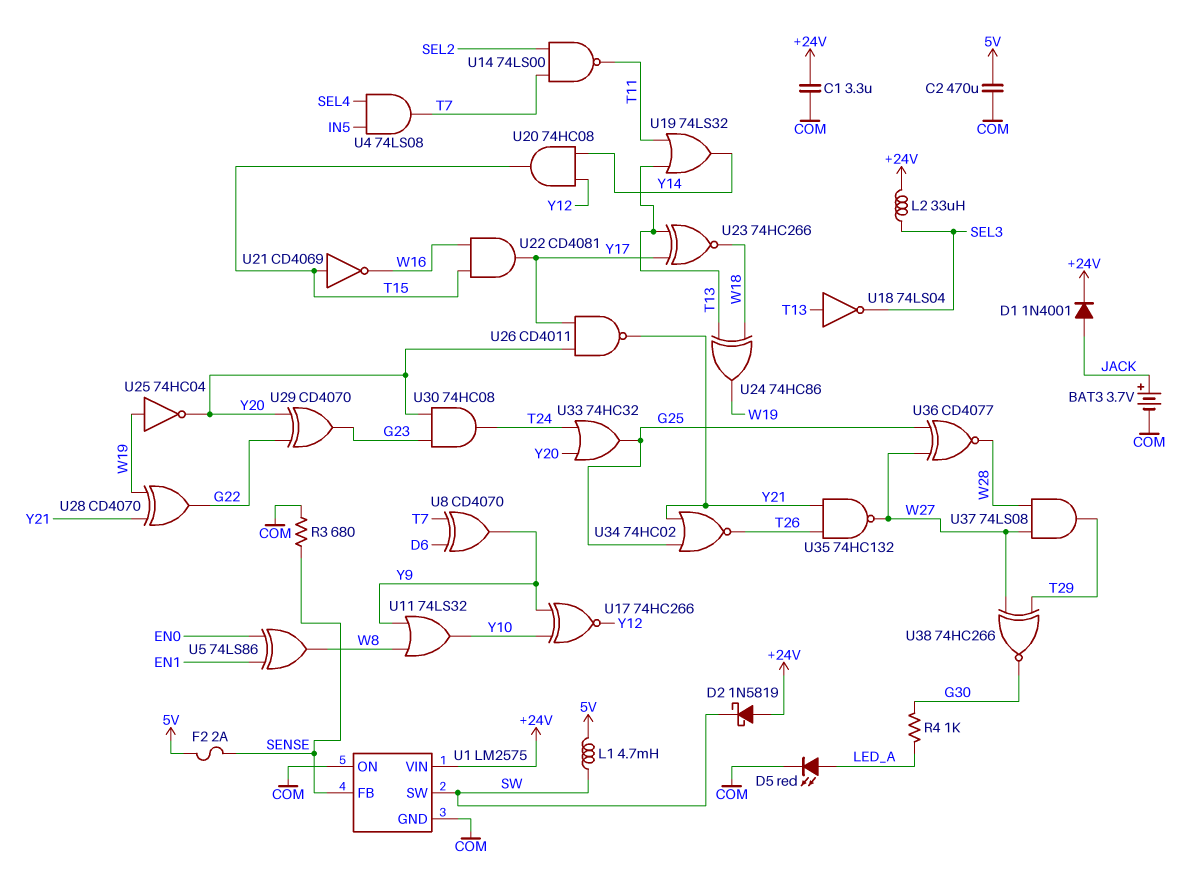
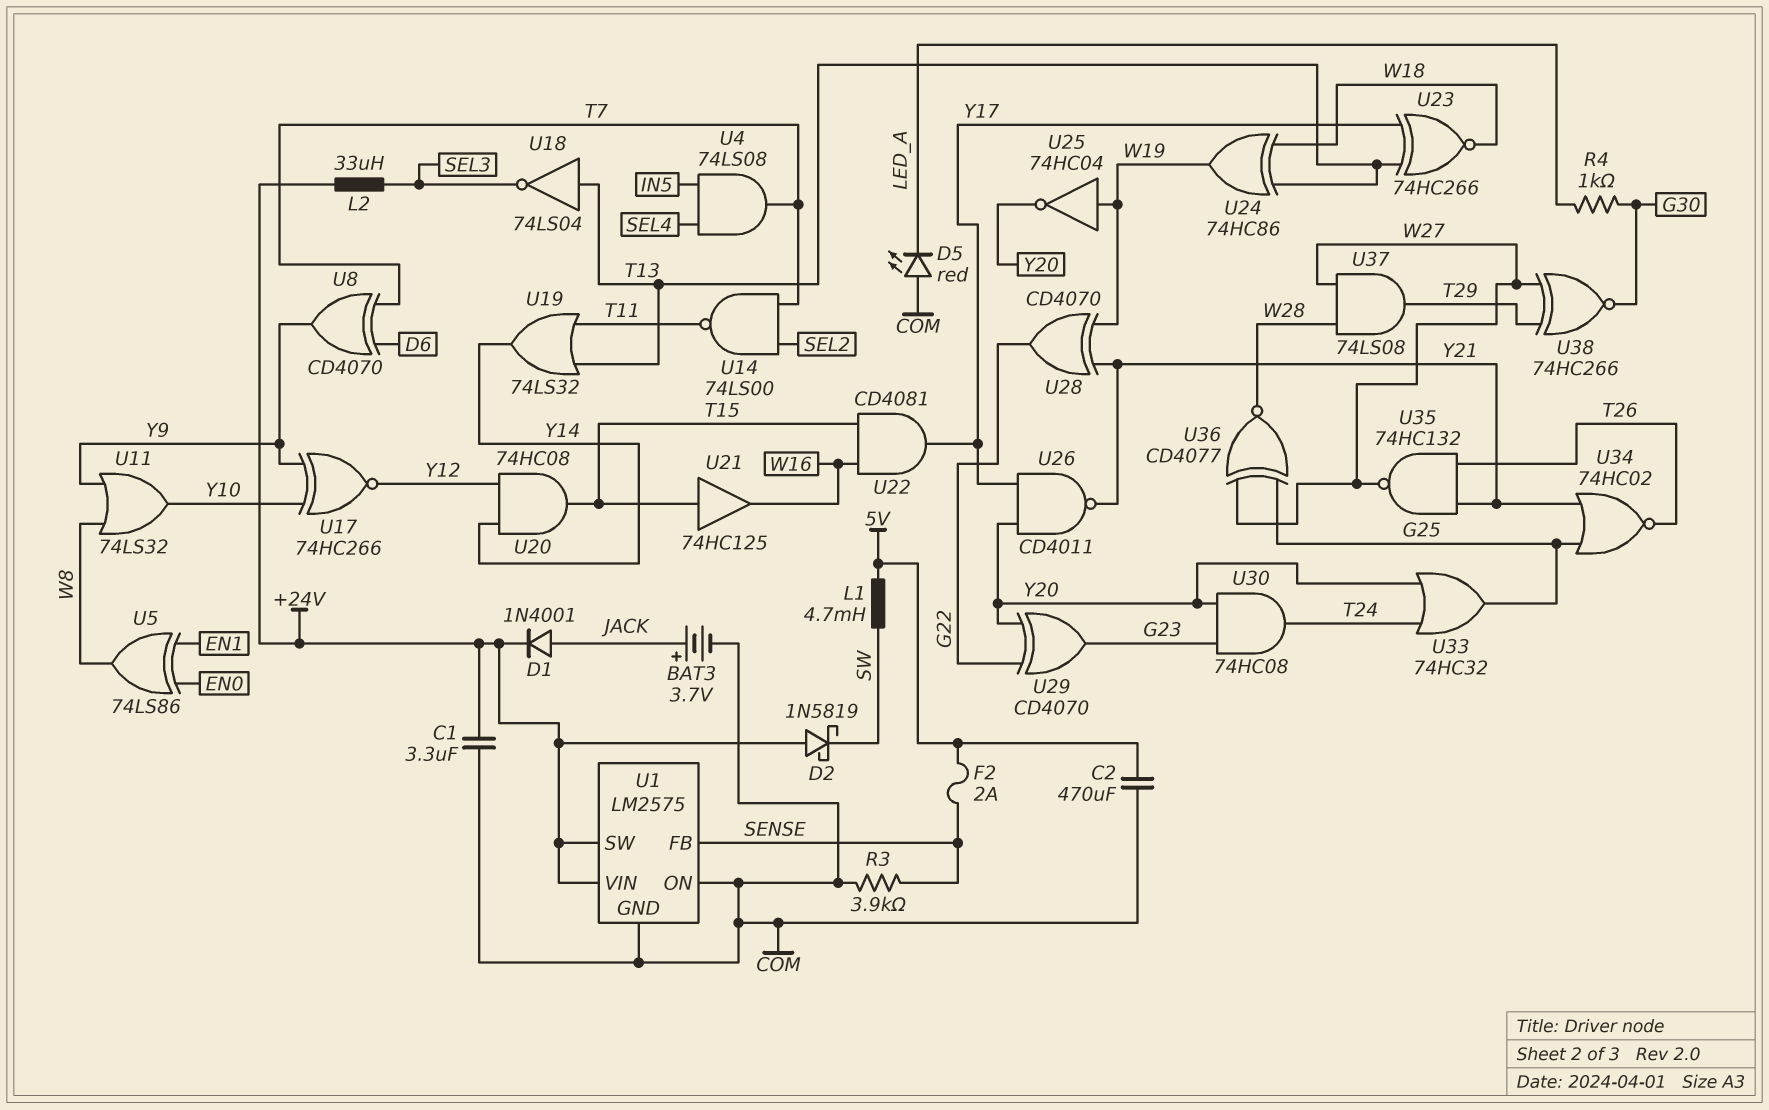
D5: LED red (A LED_A, K COM) -> LED red (A COM, K LED_A)
R3: 680 (COM, SENSE) -> 3.9k (COM, SENSE)
U1 pin SW: SW -> +24V
U21: NOT CD4069 (in T15, out W16) -> buffer 74HC125 (in T15, out W16)

